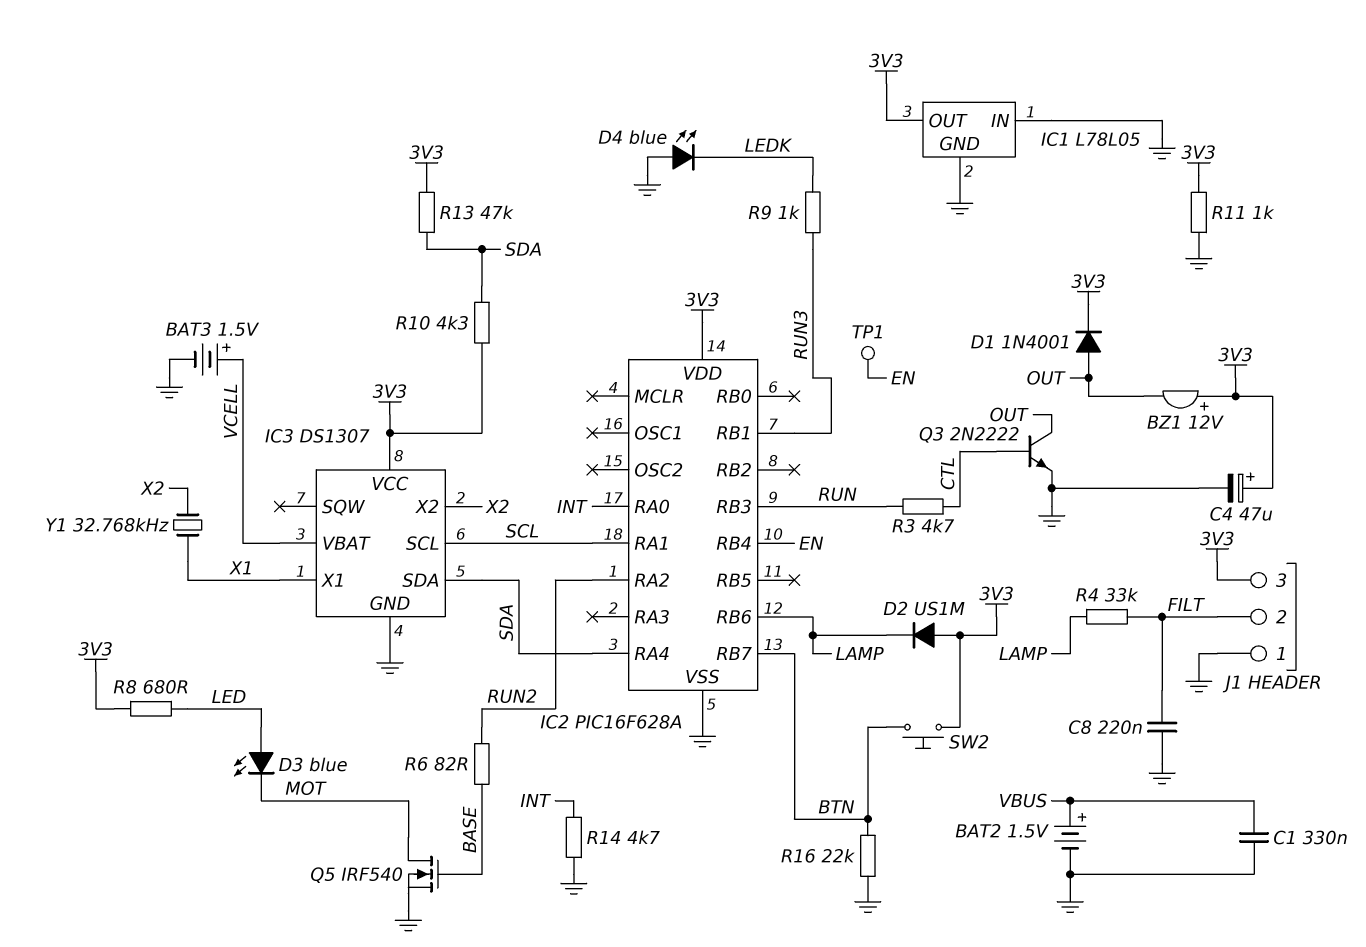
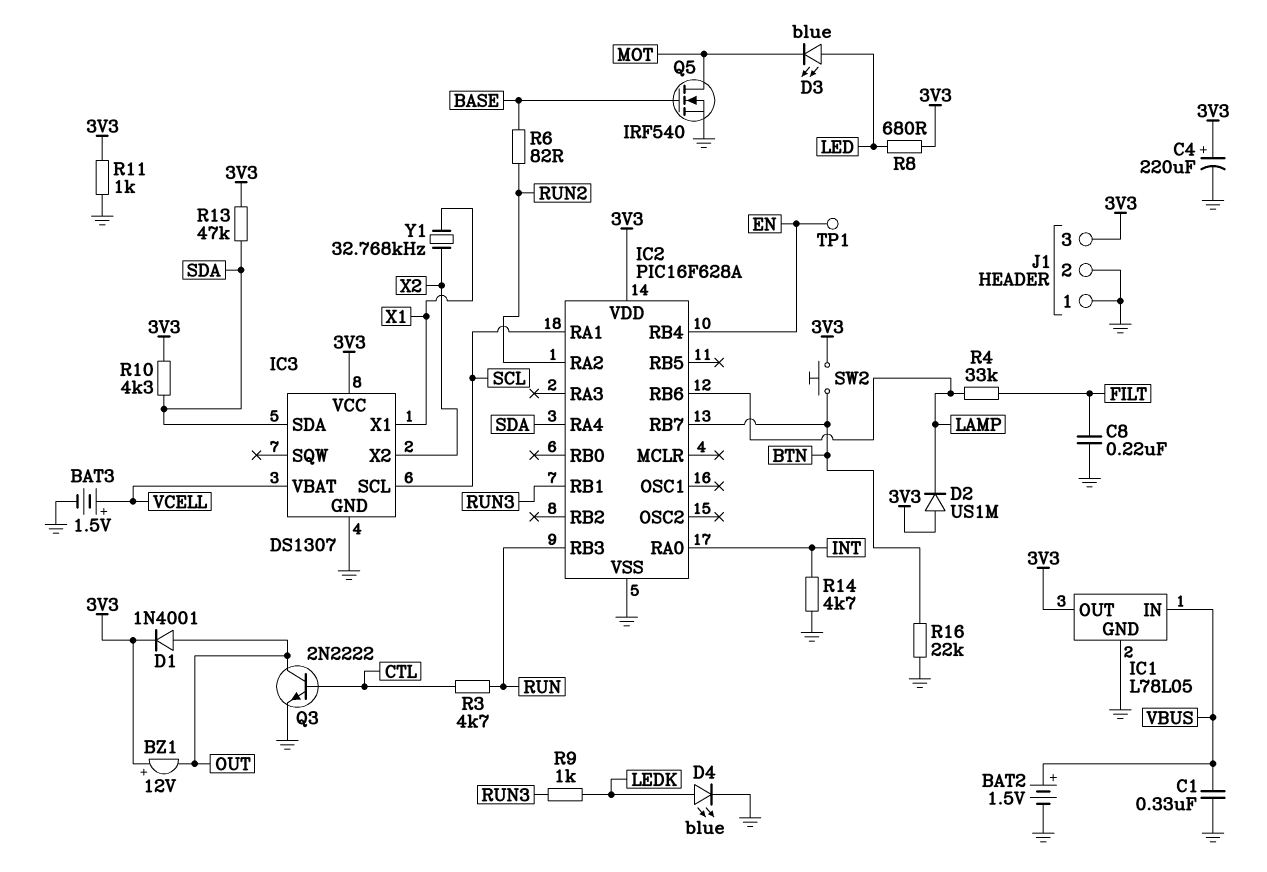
C4: 47uF (plus 3V3, minus GND) -> 220uF (plus 3V3, minus GND)
D4: LED blue (A GND, K LEDK) -> LED blue (A LEDK, K GND)
IC1 pin IN: GND -> VBUS
J1 pin 2: FILT -> GND

